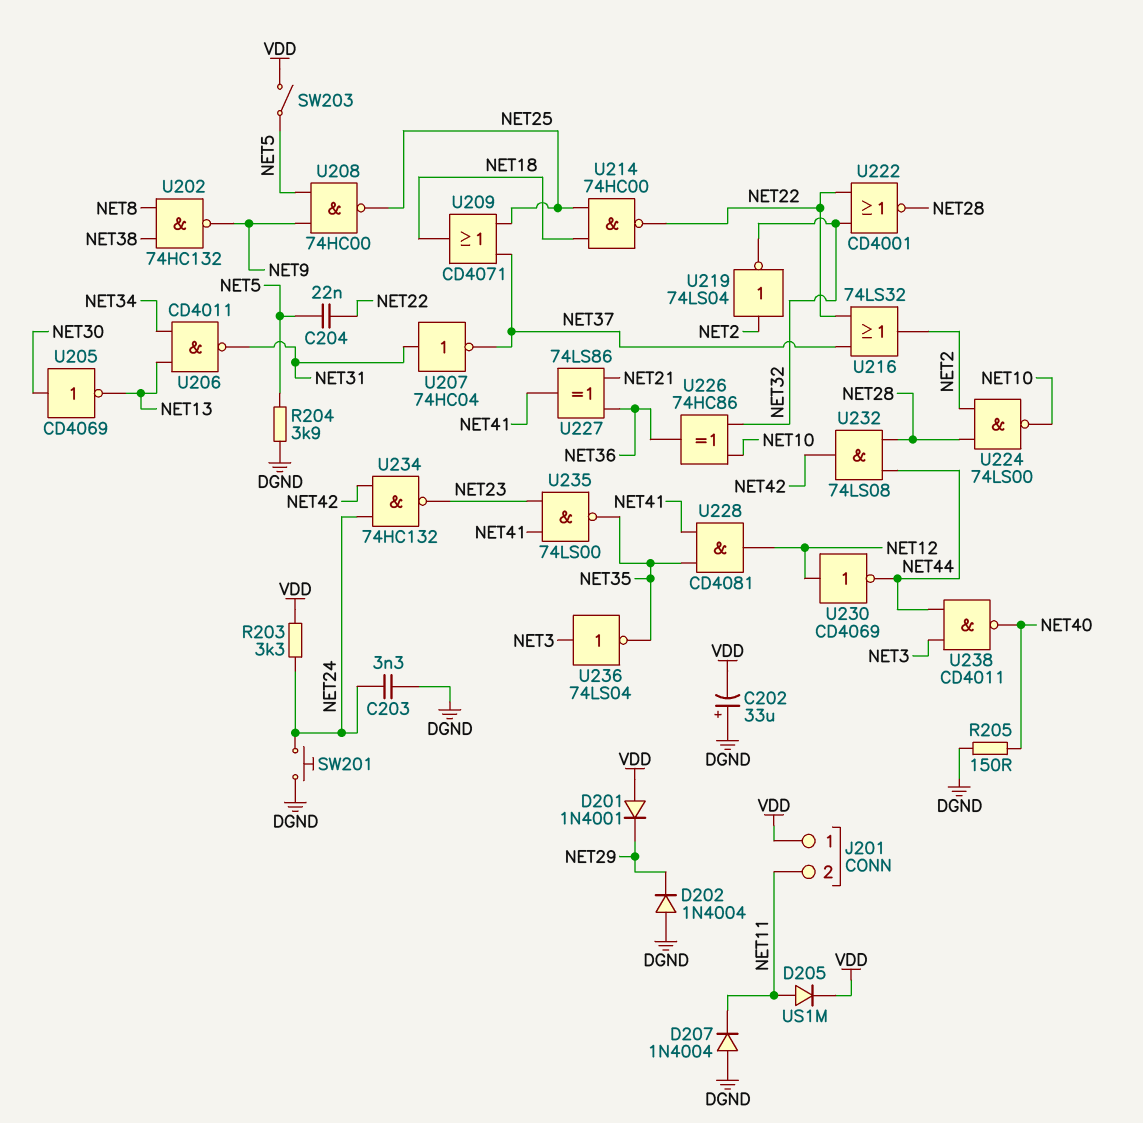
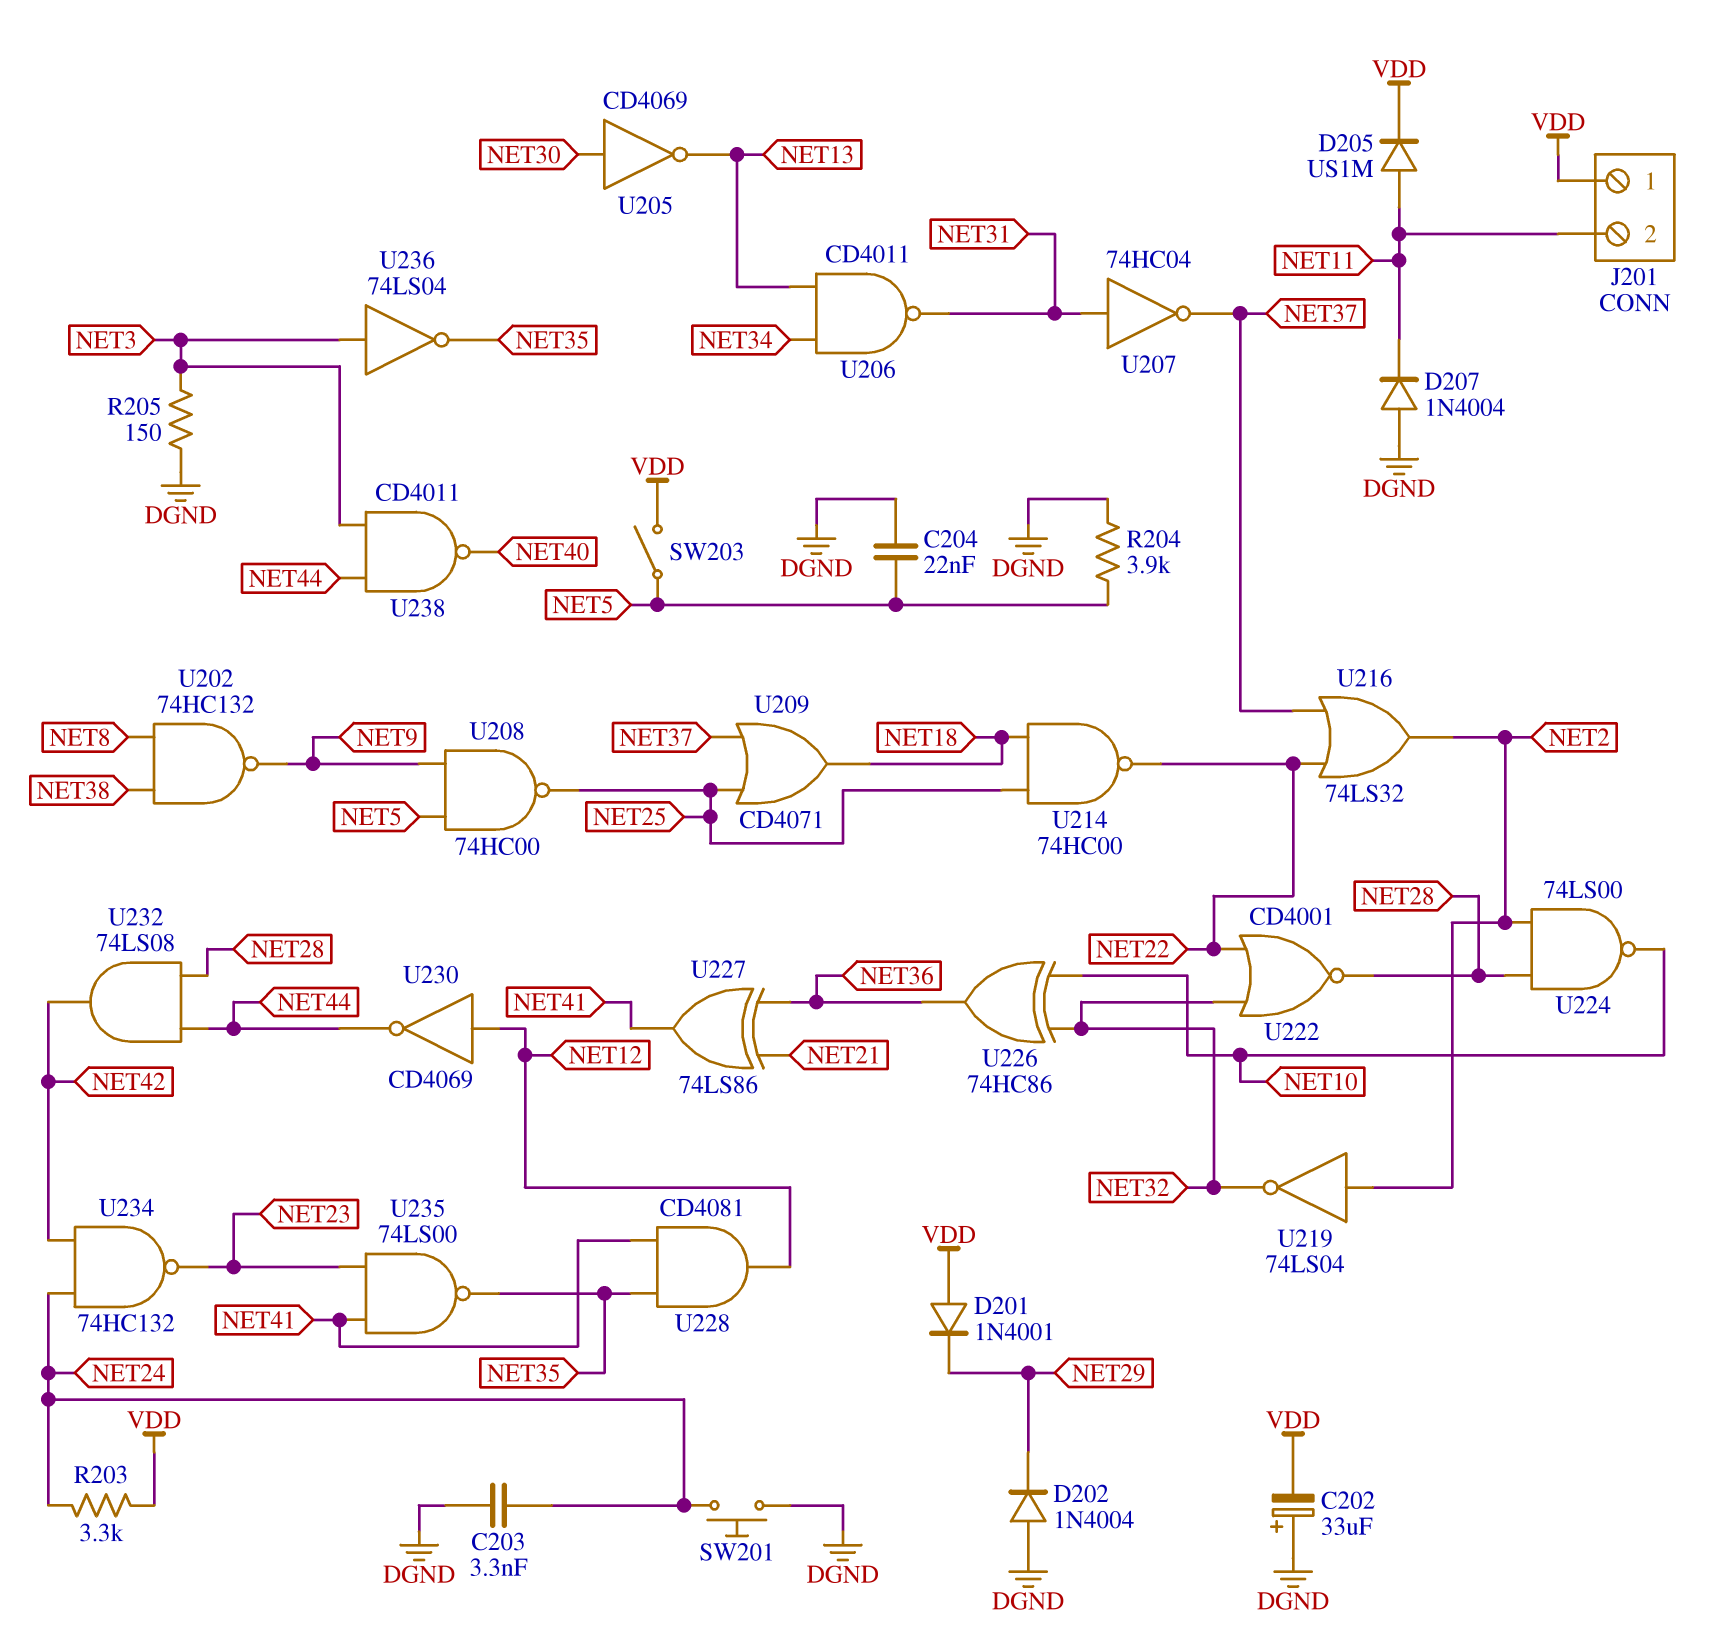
C204: 22nF (NET5, NET22) -> 22nF (DGND, NET5)
R205: 150 (DGND, NET40) -> 150 (DGND, NET3)

